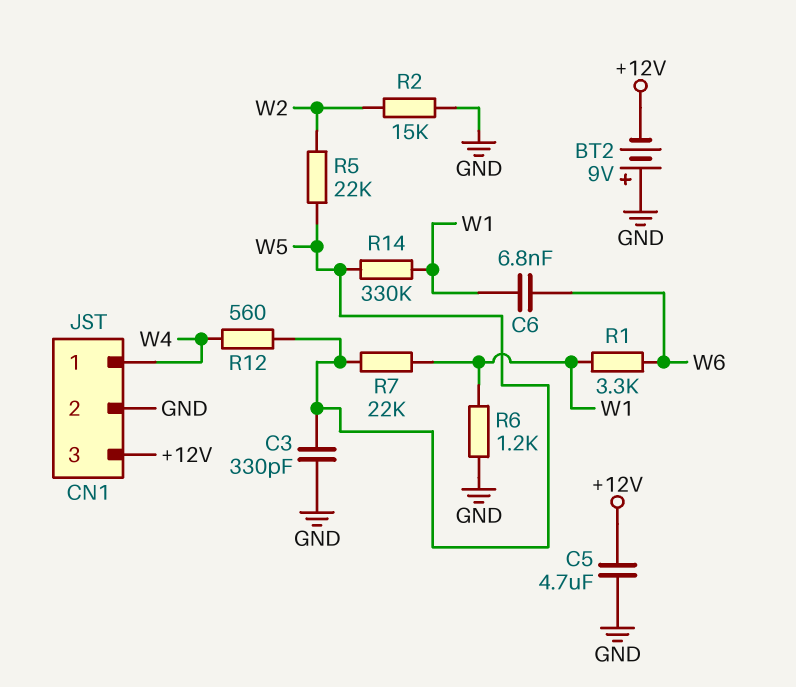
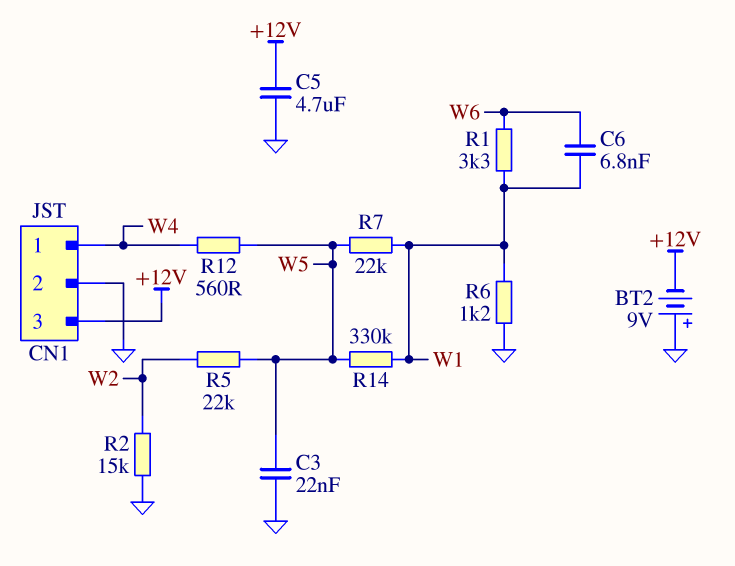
C3: 330pF (GND, W5) -> 22nF (GND, W5)

